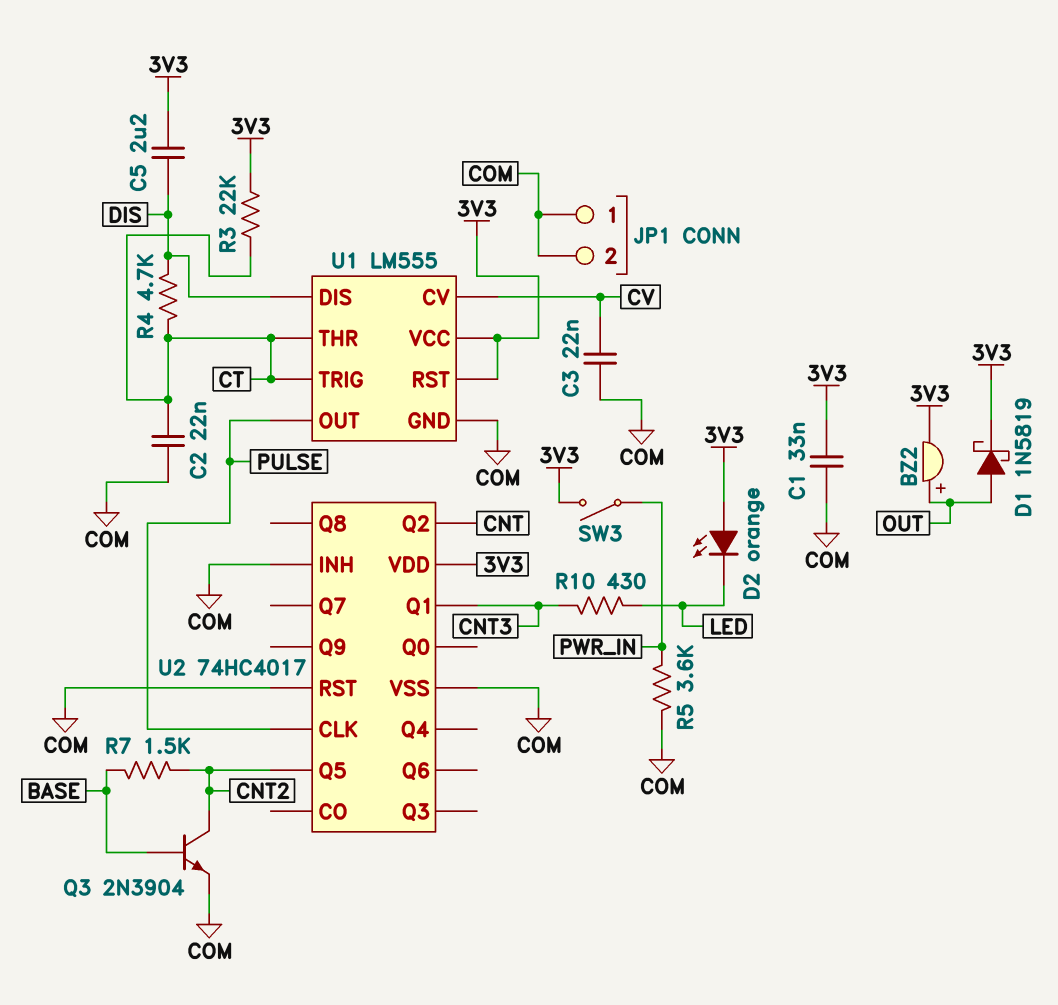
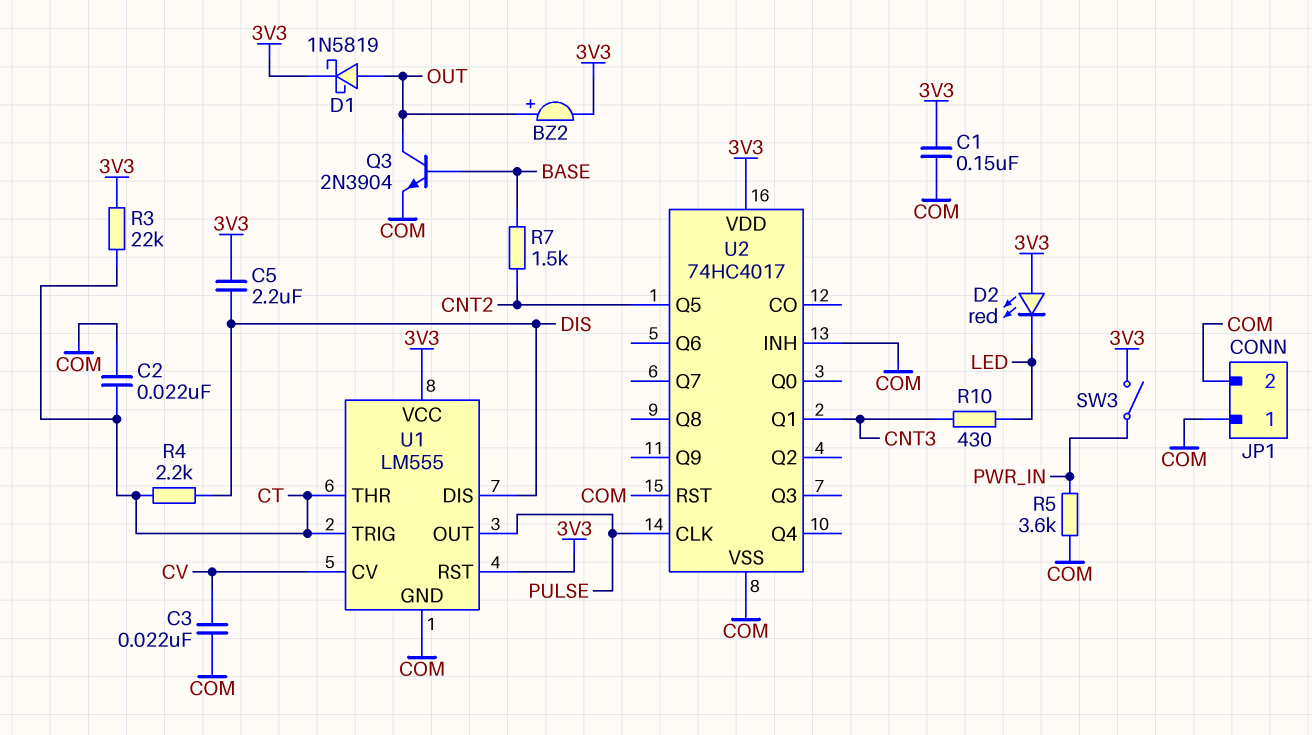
C1: 33nF (3V3, COM) -> 150nF (3V3, COM)
D2: LED orange (A 3V3, K LED) -> LED red (A 3V3, K LED)
Q3: NPN 2N3904 (B BASE, C CNT2, E COM) -> NPN 2N3904 (B BASE, C OUT, E COM)
R4: 4.7k (CT, DIS) -> 2.2k (CT, DIS)
U2 pin Q2: CNT -> none

